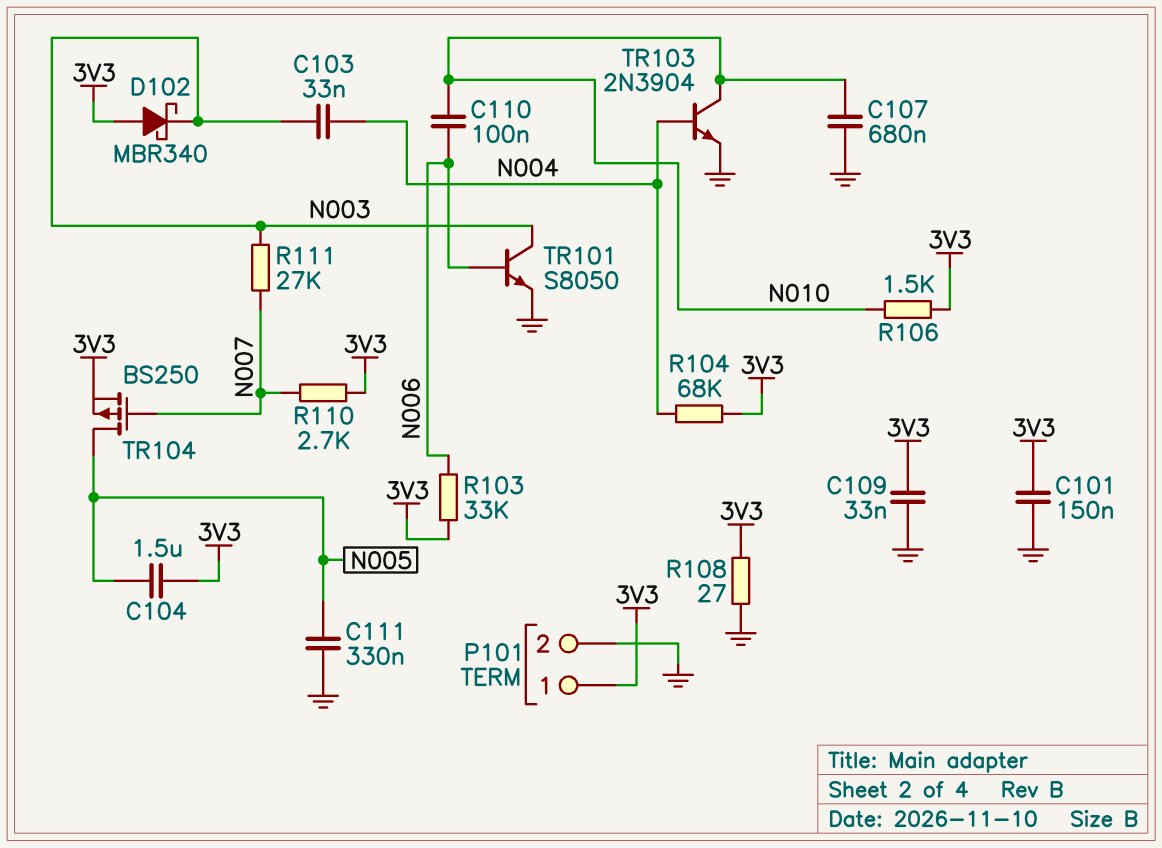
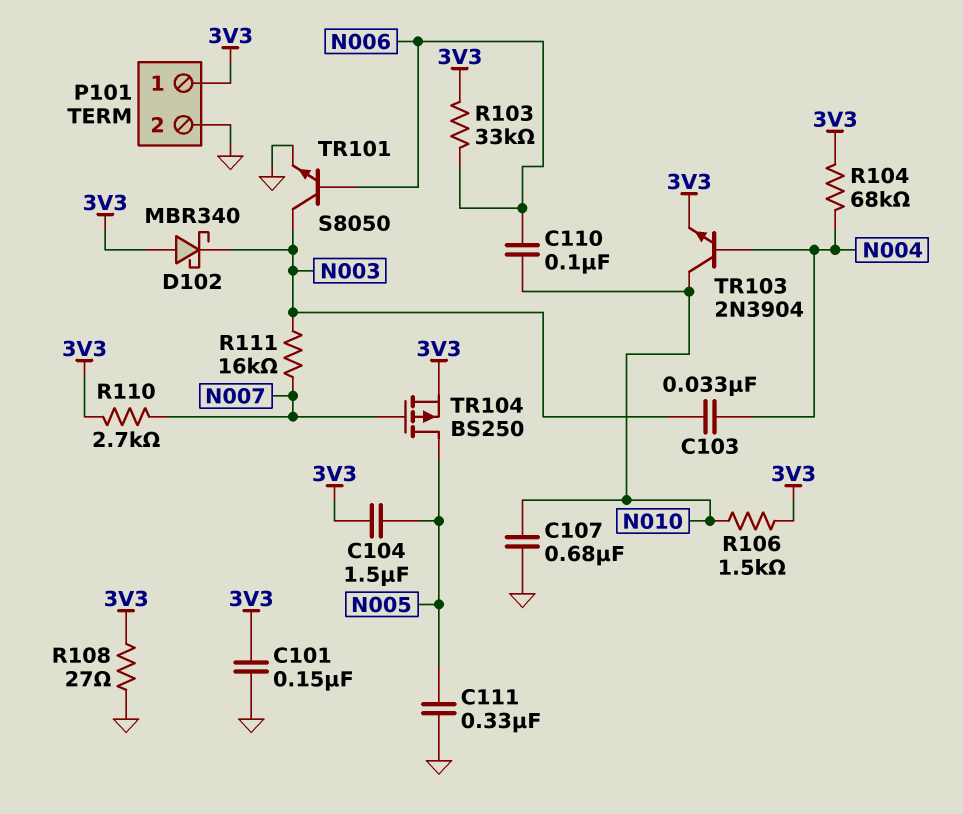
C109: 33nF (3V3, GND) -> none
R111: 27k (N003, N007) -> 16k (N003, N007)
TR103: NPN 2N3904 (B N004, C N010, E GND) -> NPN 2N3904 (B N004, C N010, E 3V3)

